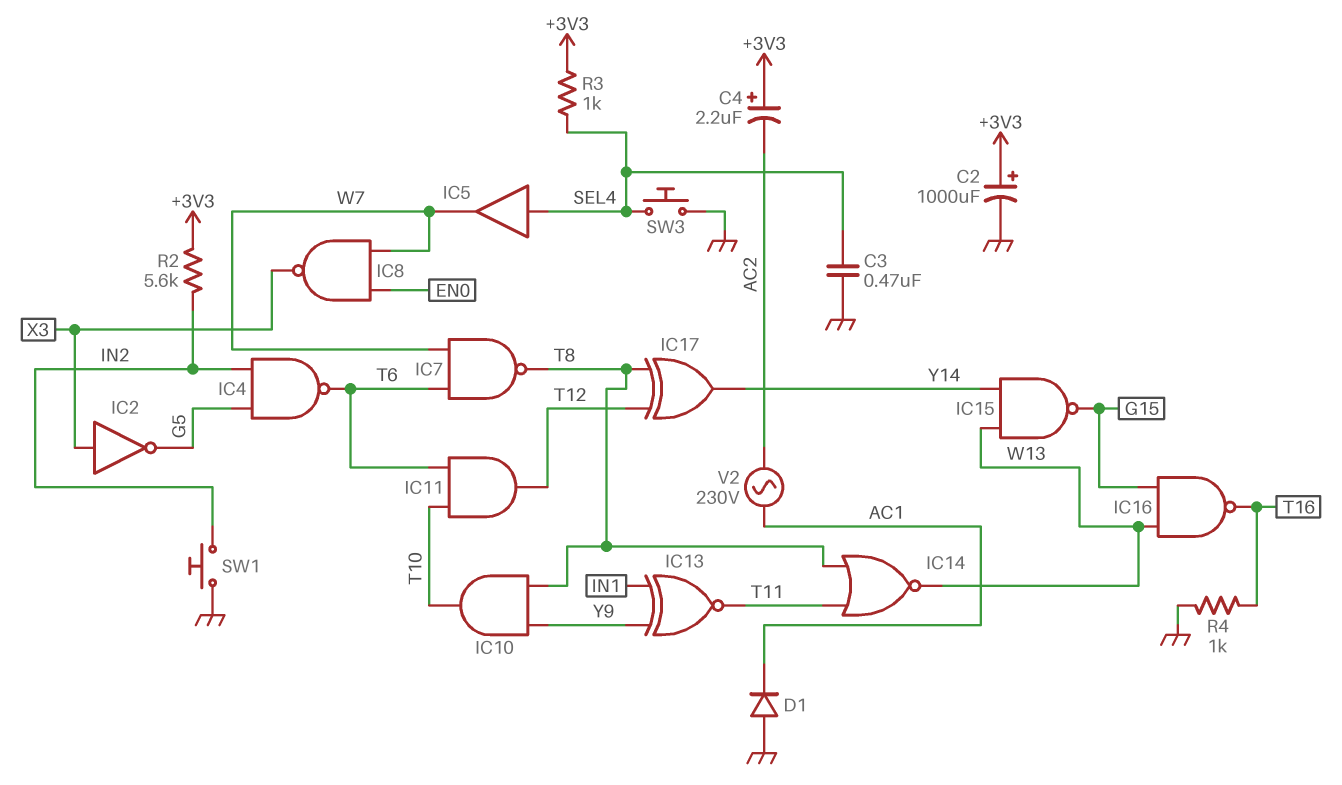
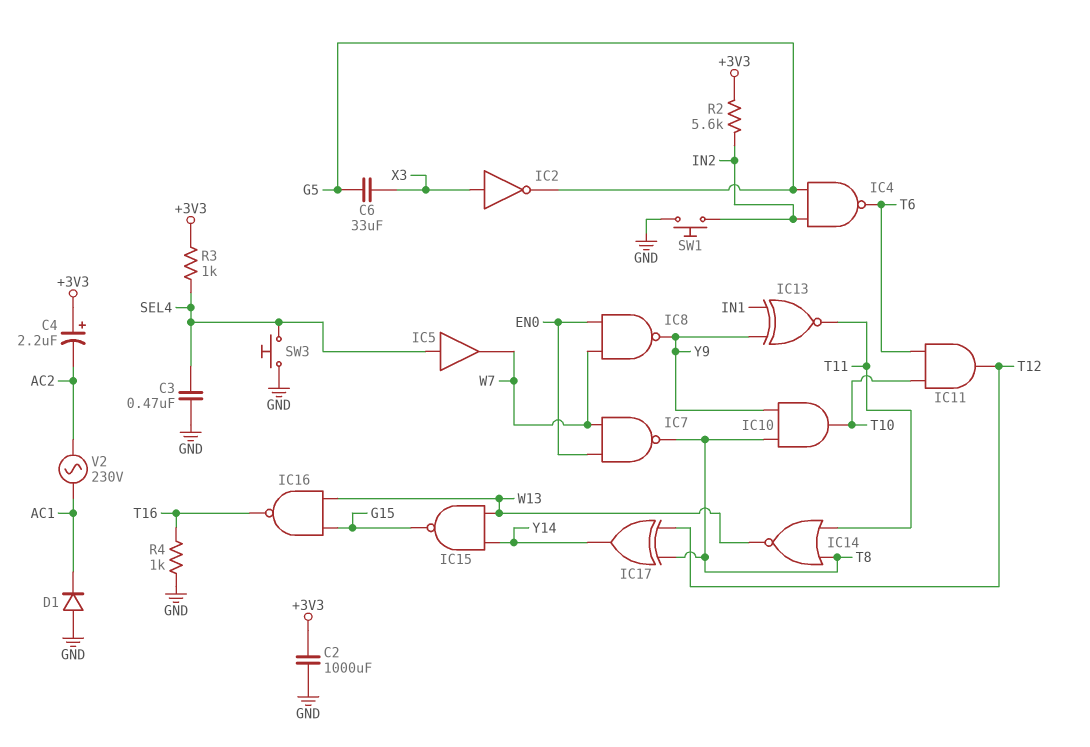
C2: 1000uF (plus +3V3, minus GND) -> 1000uF (+3V3, GND)
C6: none -> 33uF (G5, X3)
IC7: NAND (in T6, in W7, out T8) -> NAND (in EN0, in W7, out T8)
IC8: NAND (in EN0, in W7, out X3) -> NAND (in EN0, in W7, out Y9)

